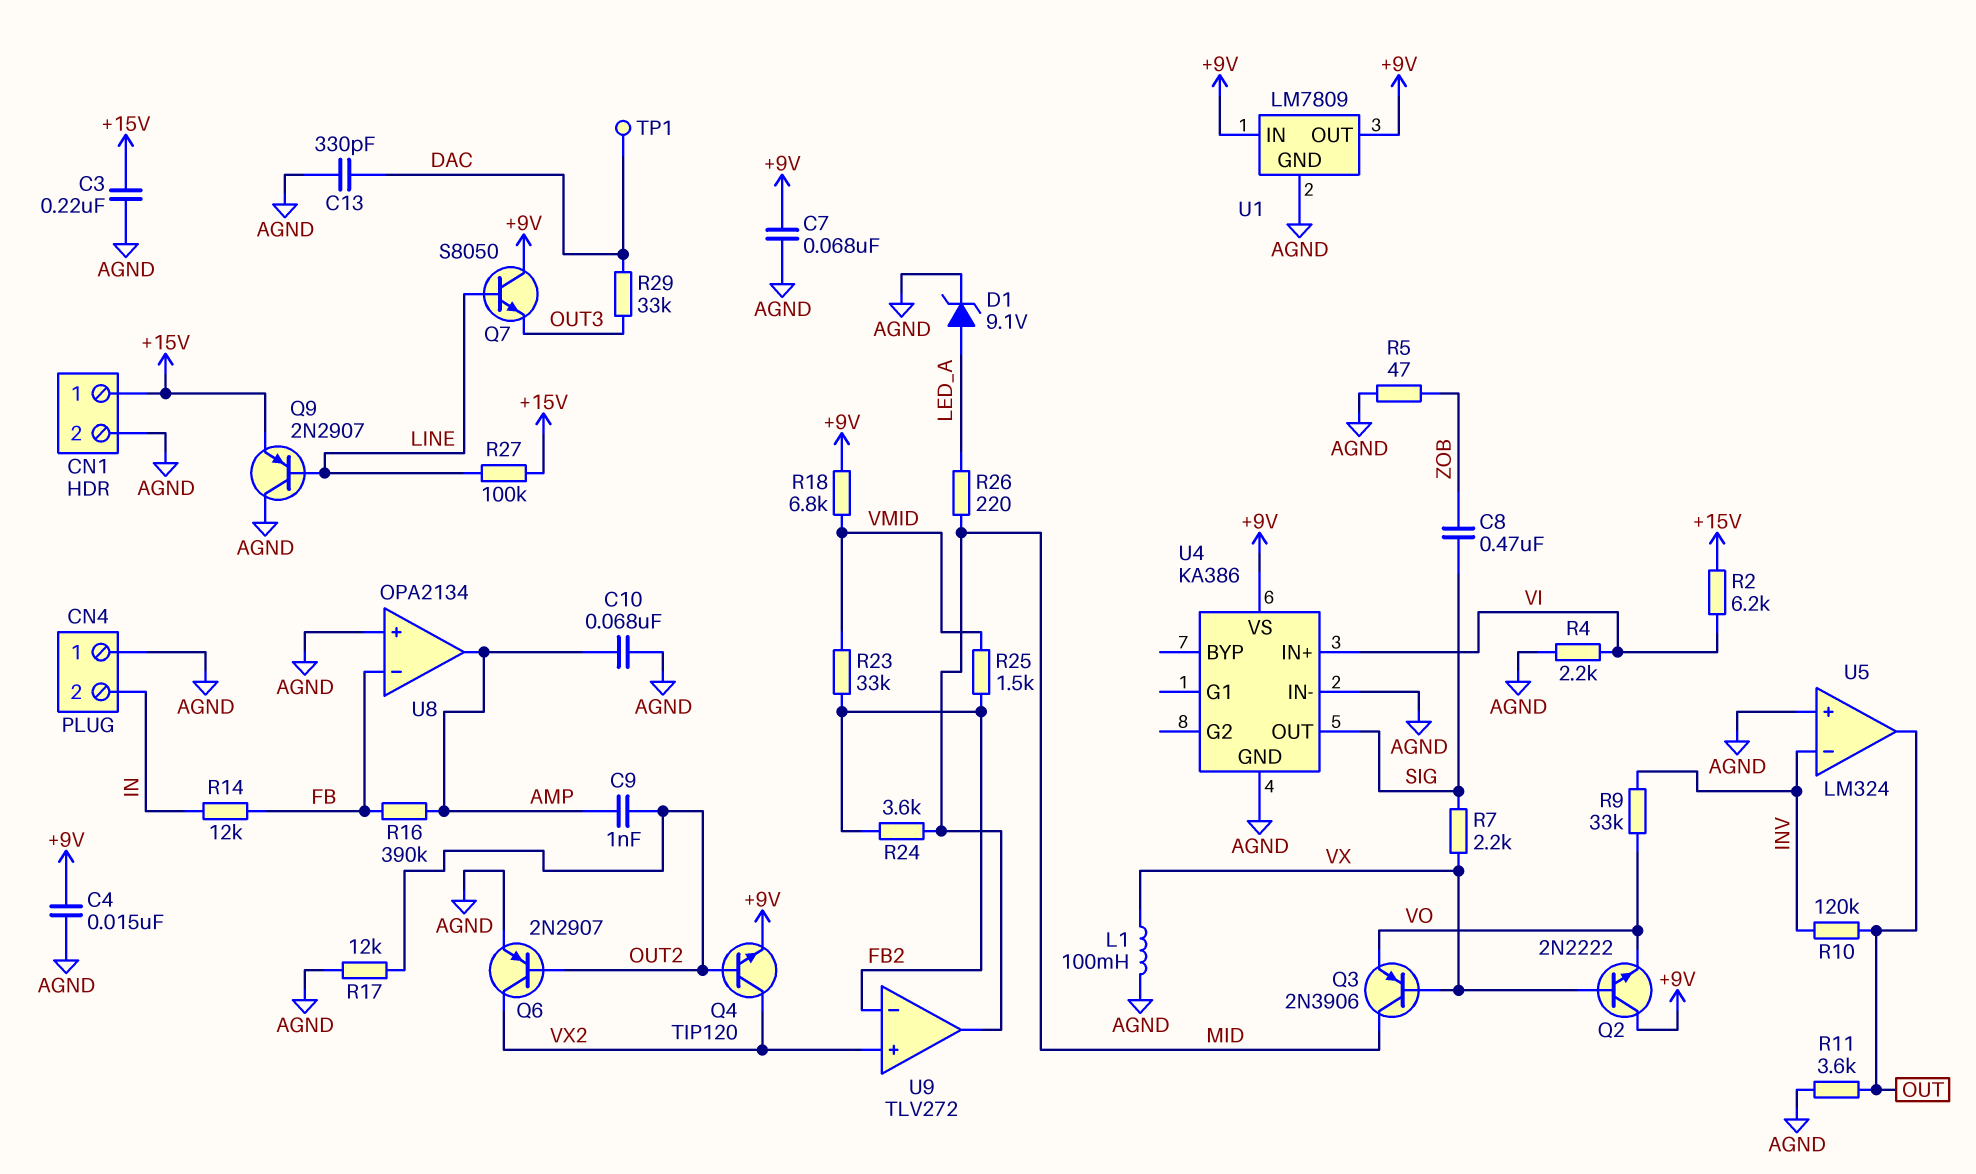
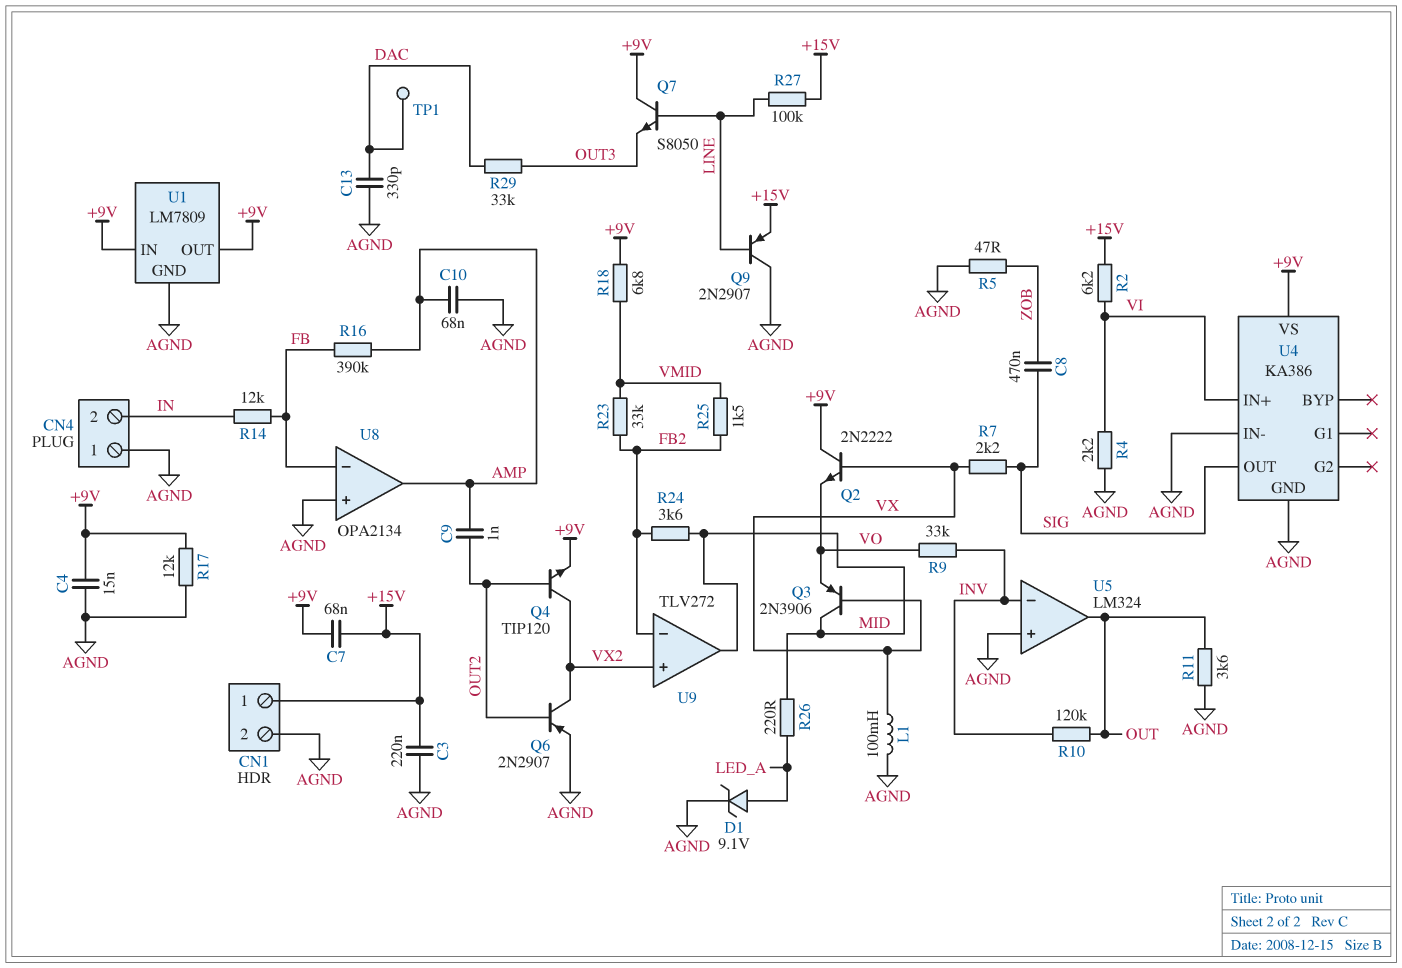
C7: 68nF (+9V, AGND) -> 68nF (+9V, +15V)
R17: 12k (AGND, OUT2) -> 12k (+9V, AGND)

